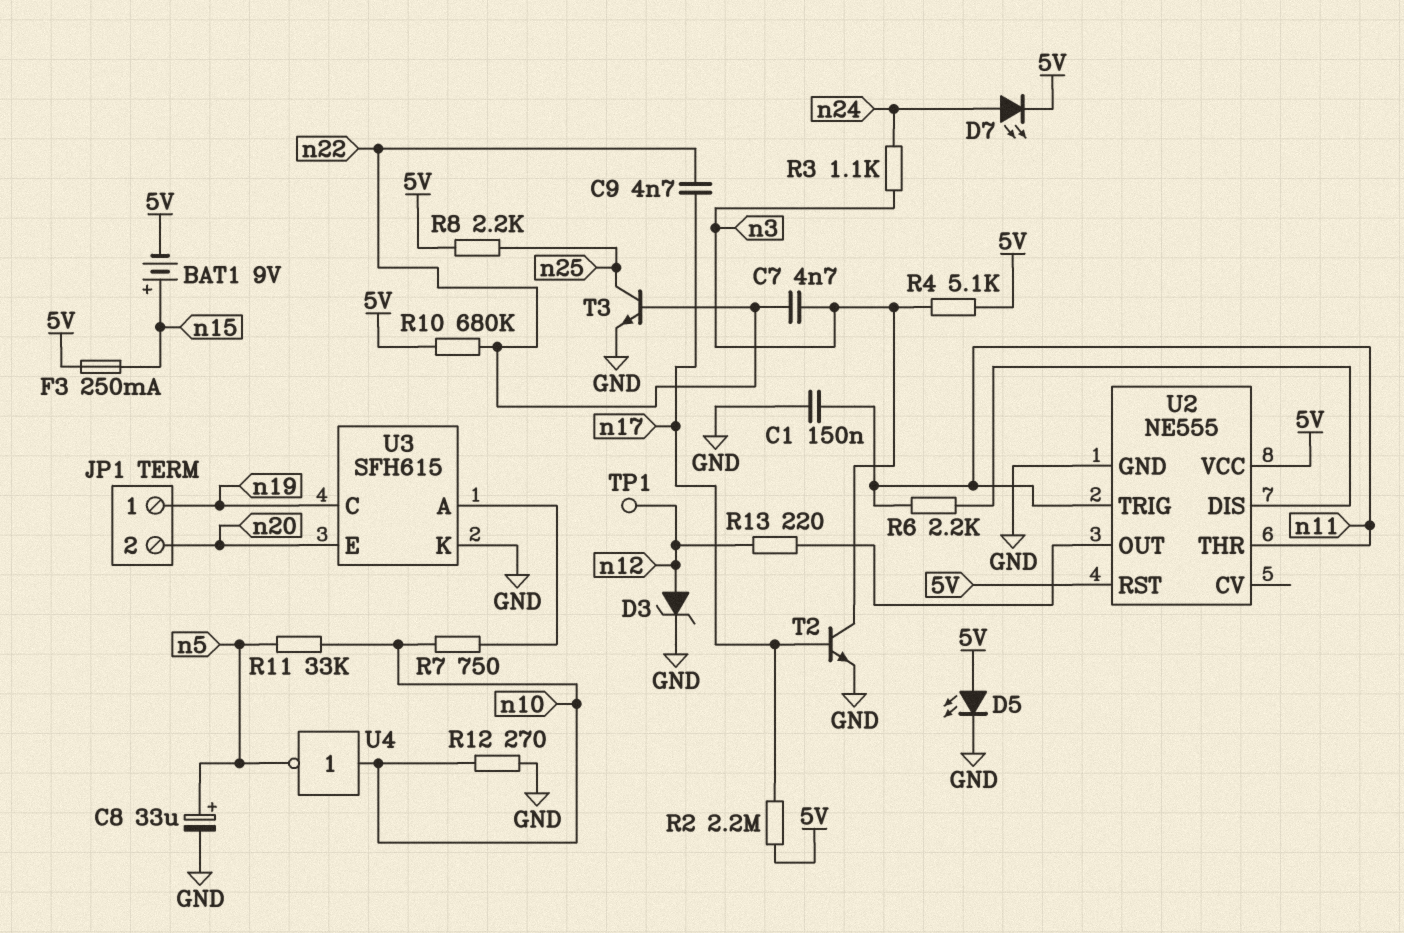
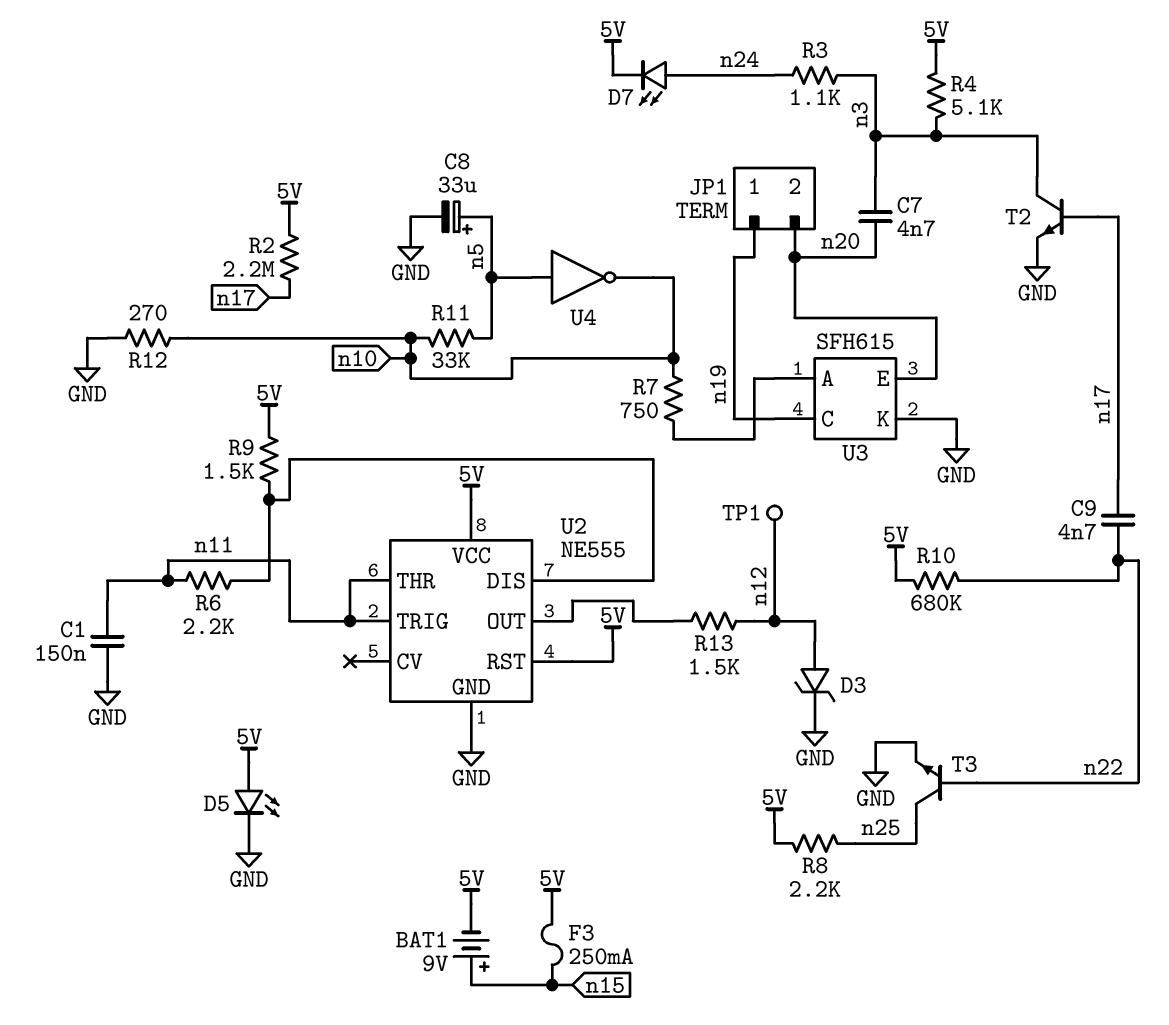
C7: 4.7nF (n3, n22) -> 4.7nF (n3, n20)
R9: none -> 1.5k (5V, U2/DIS)
R13: 220 (U2/OUT, n12) -> 1.5k (U2/OUT, n12)
U4: NOT (in n10, out n5) -> NOT (in n5, out n10)

